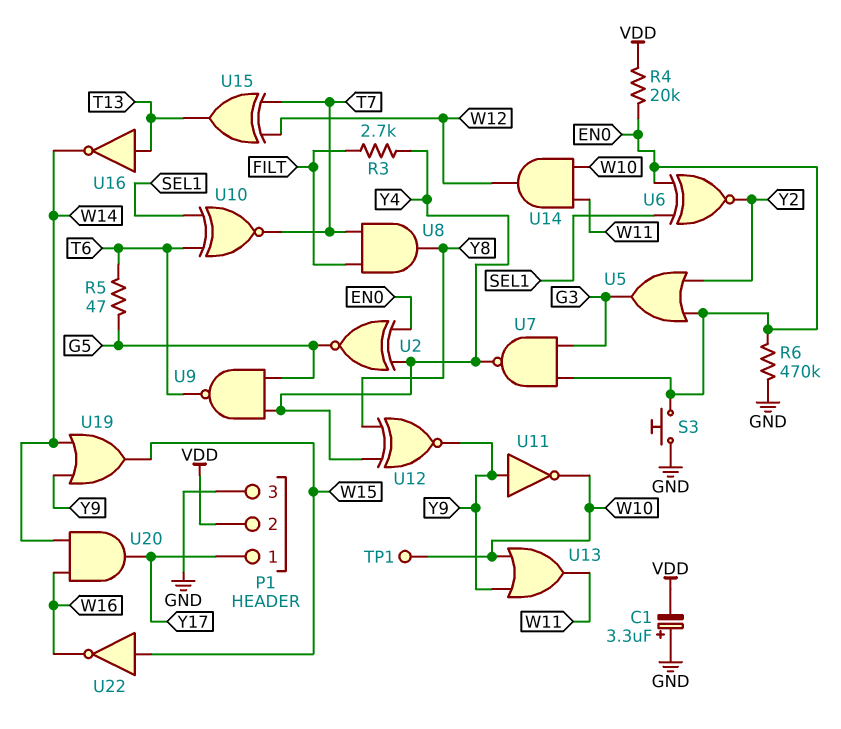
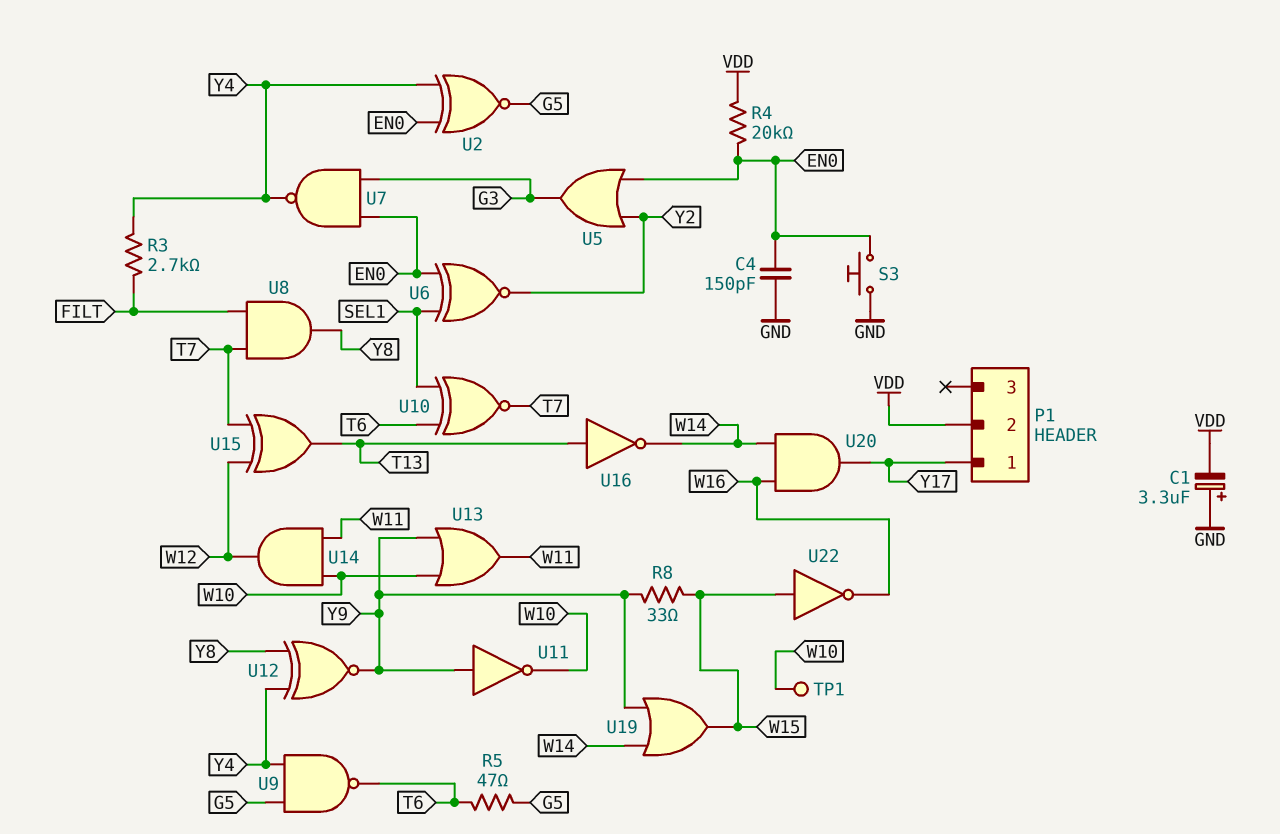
C4: none -> 150pF (EN0, GND)
P1 pin 3: GND -> none
R6: 470k (EN0, GND) -> none
R8: none -> 33 (W15, Y9)

